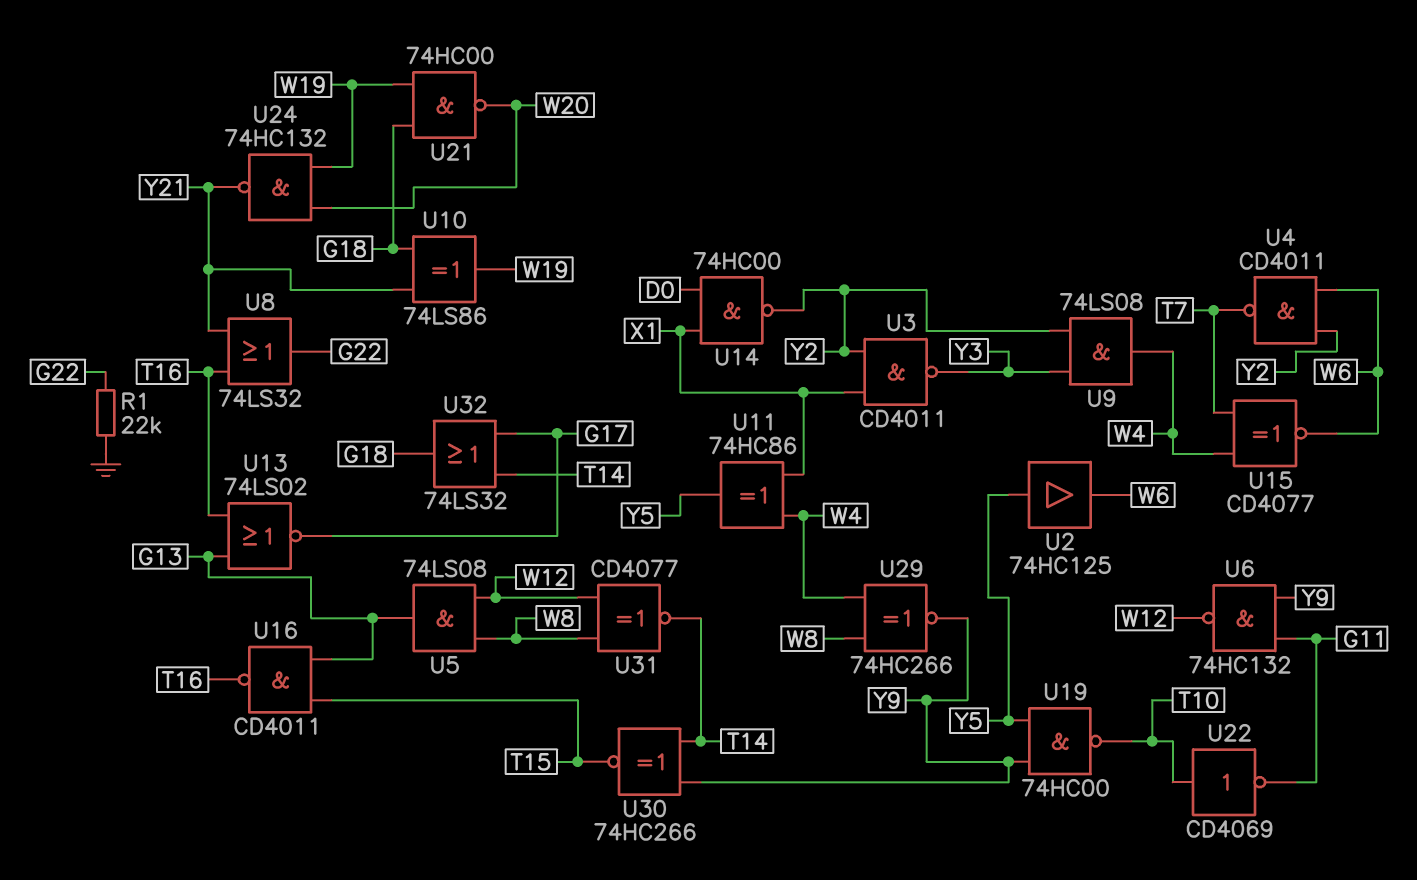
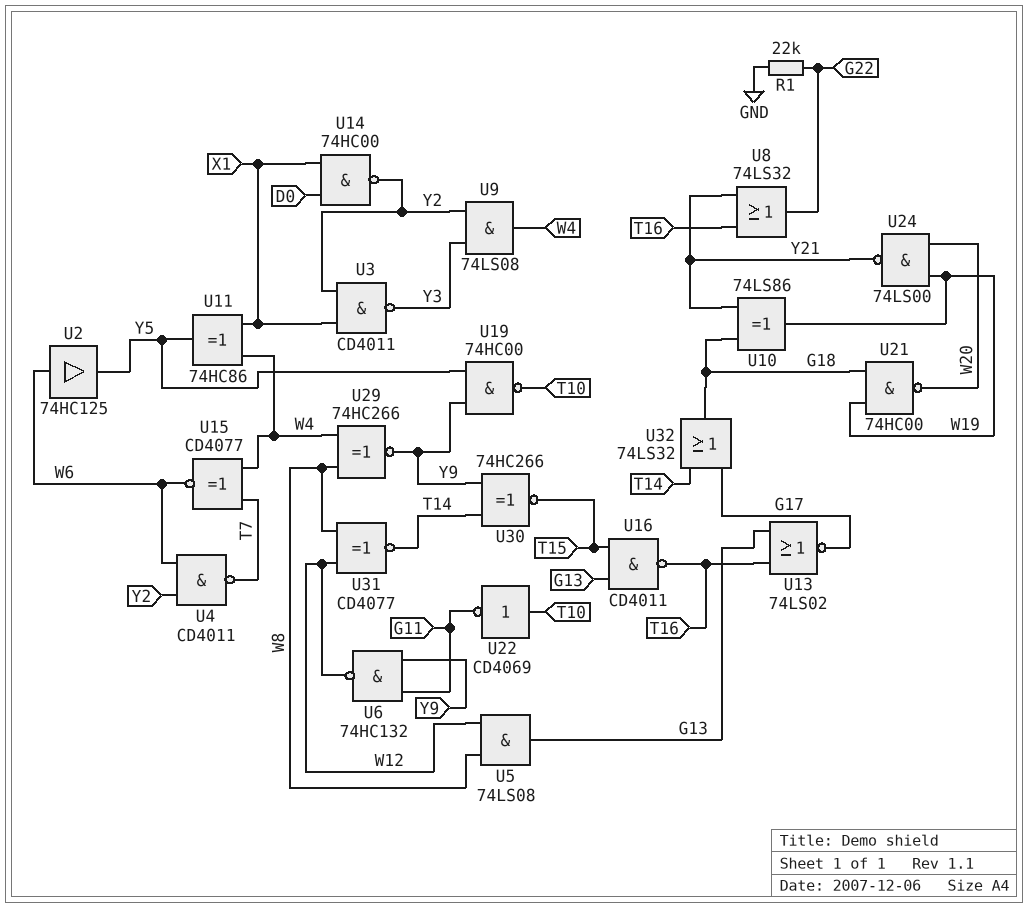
U2: buffer 74HC125 (in Y5, out W6) -> buffer 74HC125 (in W6, out Y5)
U24: NAND 74HC132 (in W19, in W20, out Y21) -> NAND 74LS00 (in W19, in W20, out Y21)

